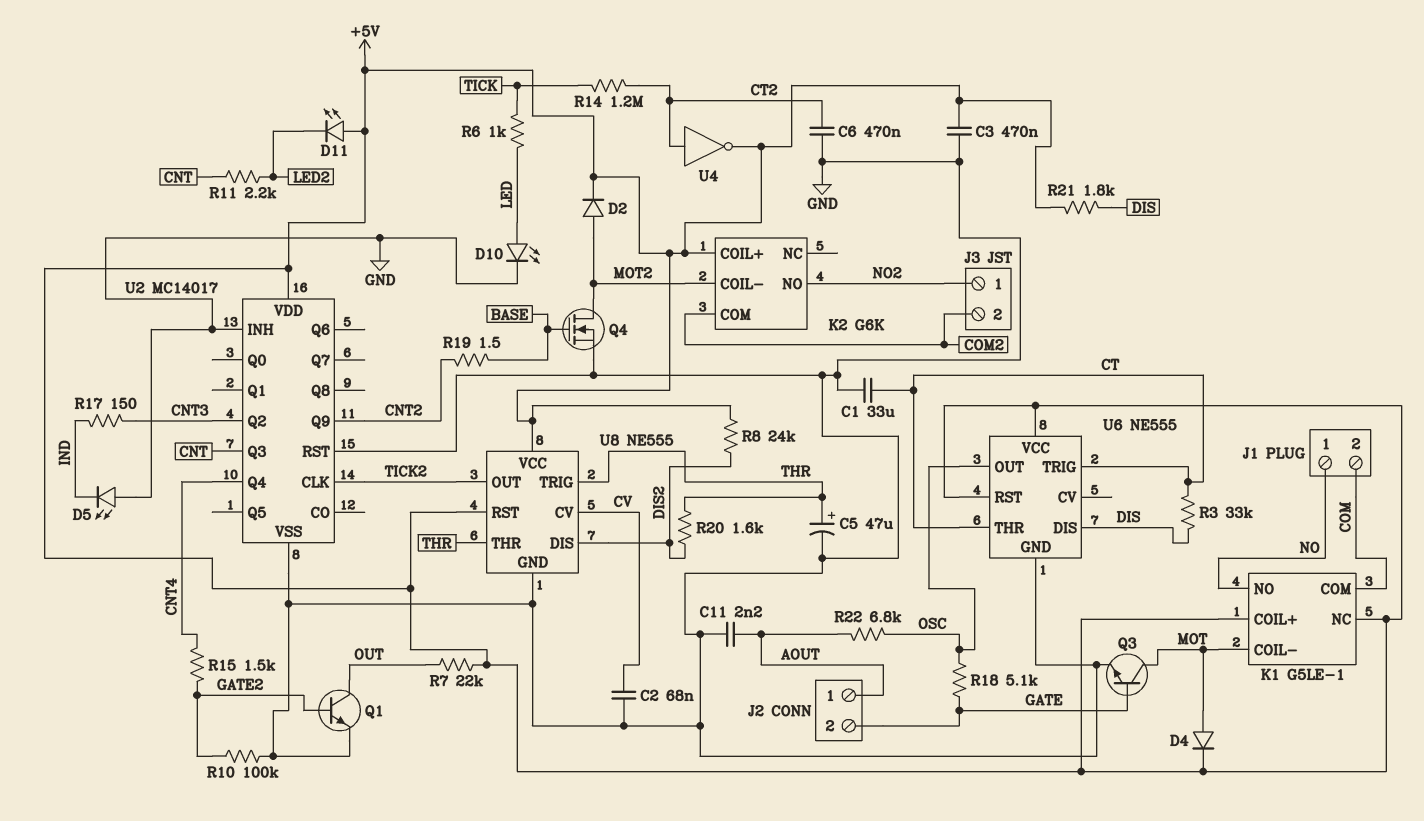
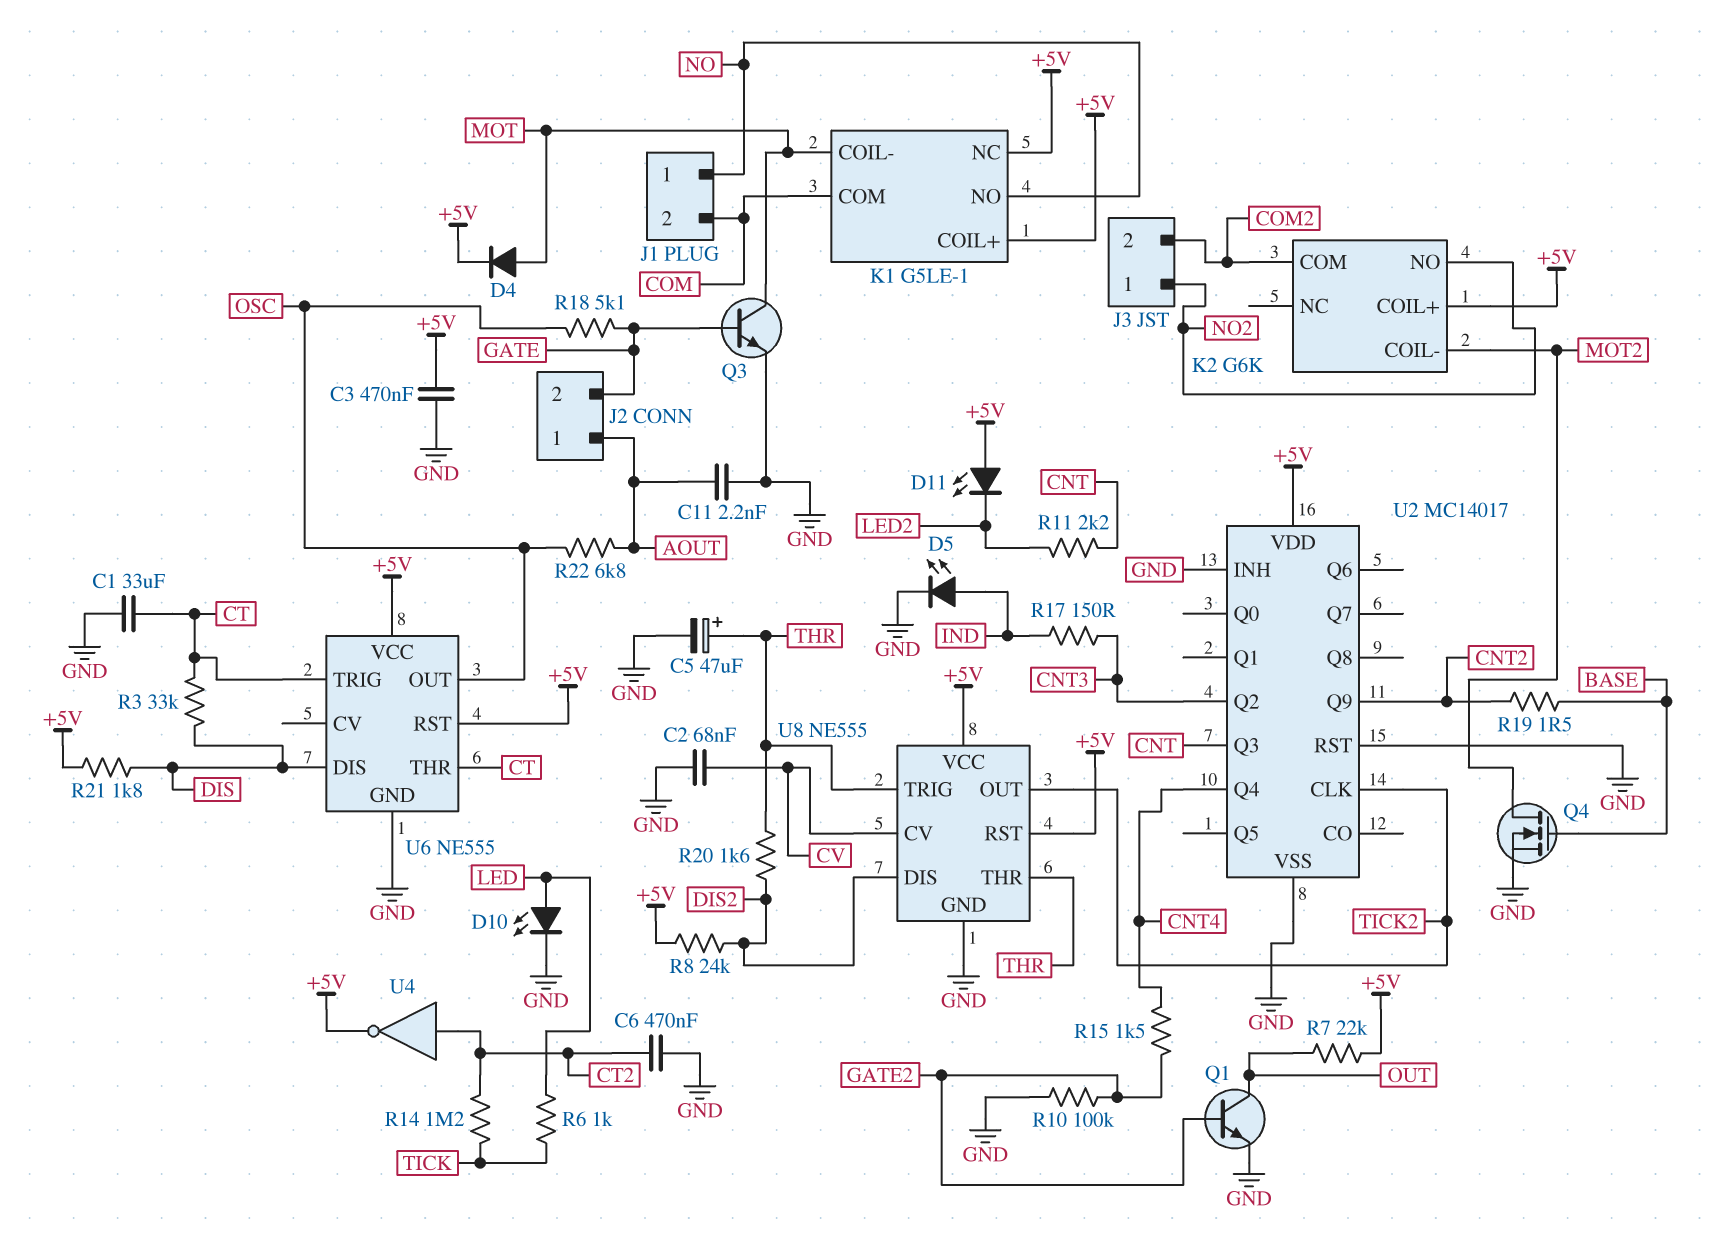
D2: diode (A MOT2, K +5V) -> none
D5: LED (A GND, K IND) -> LED (A IND, K GND)

